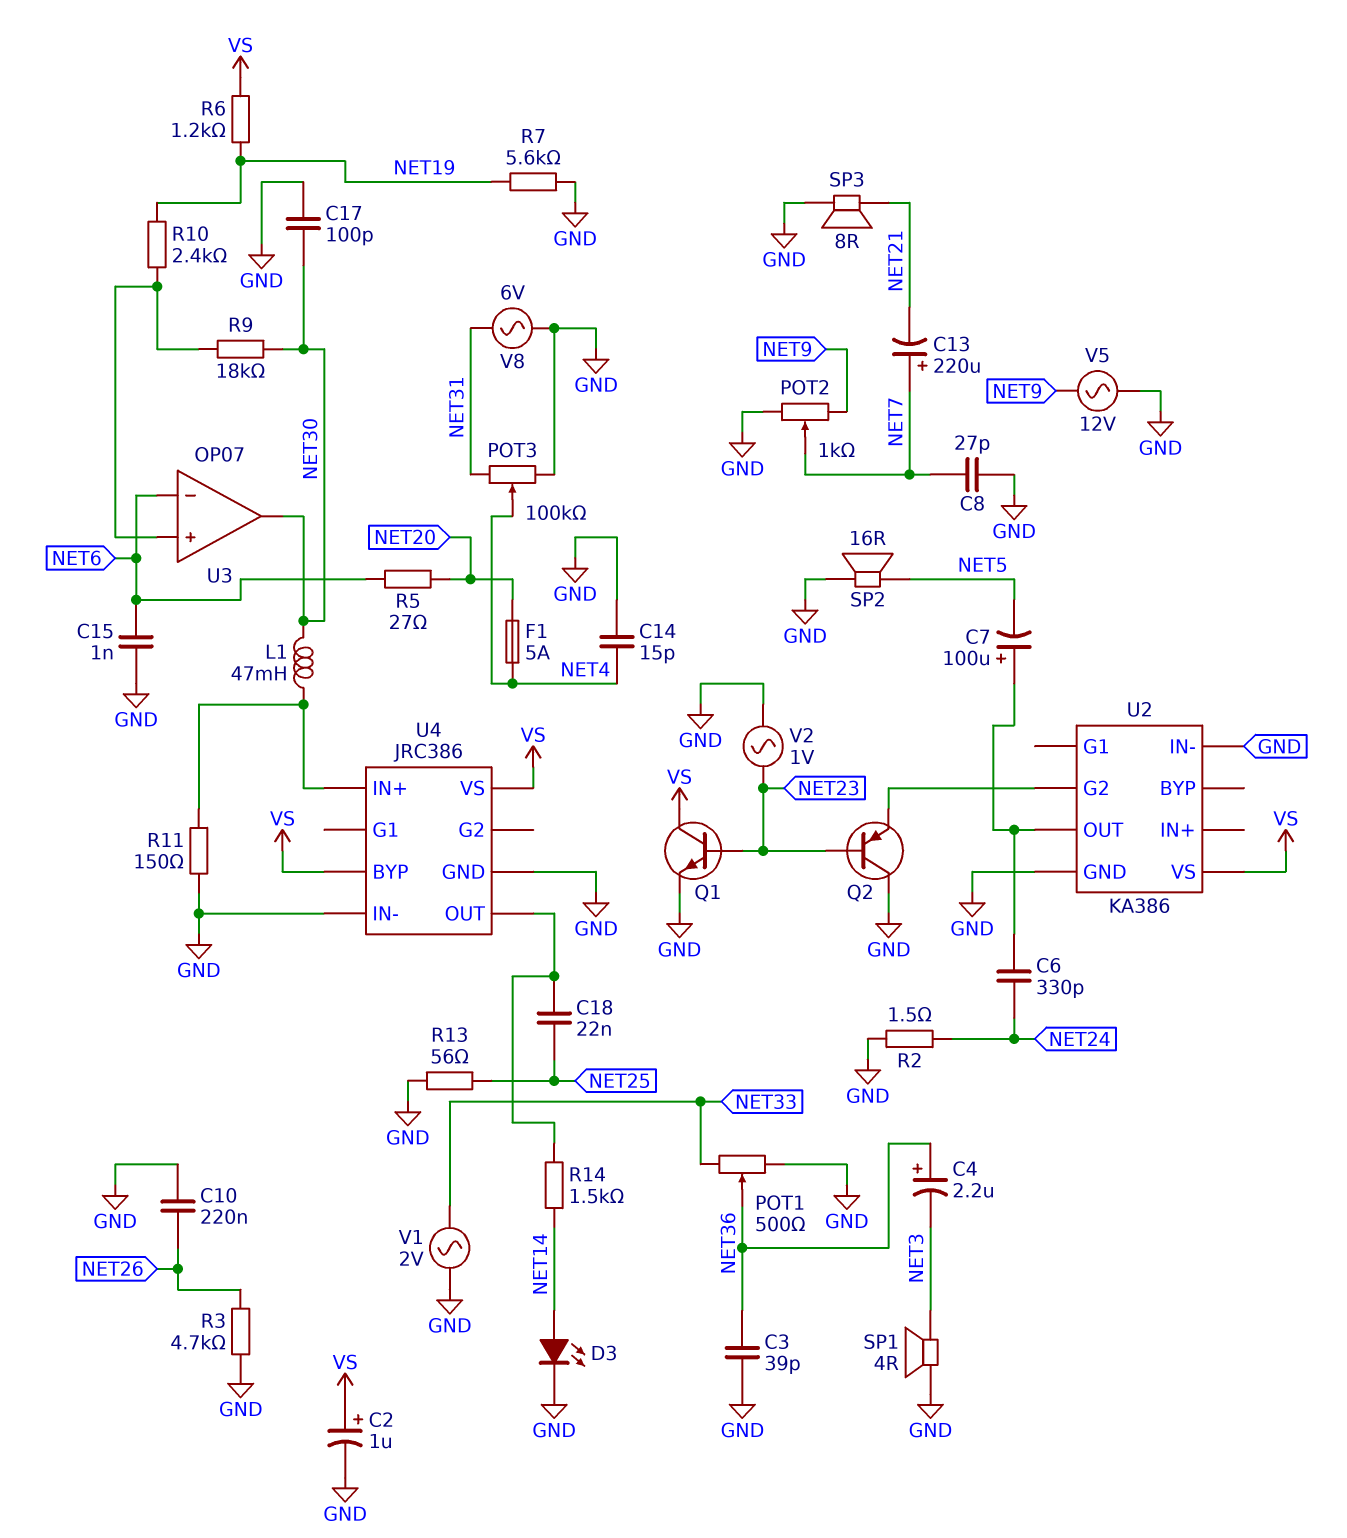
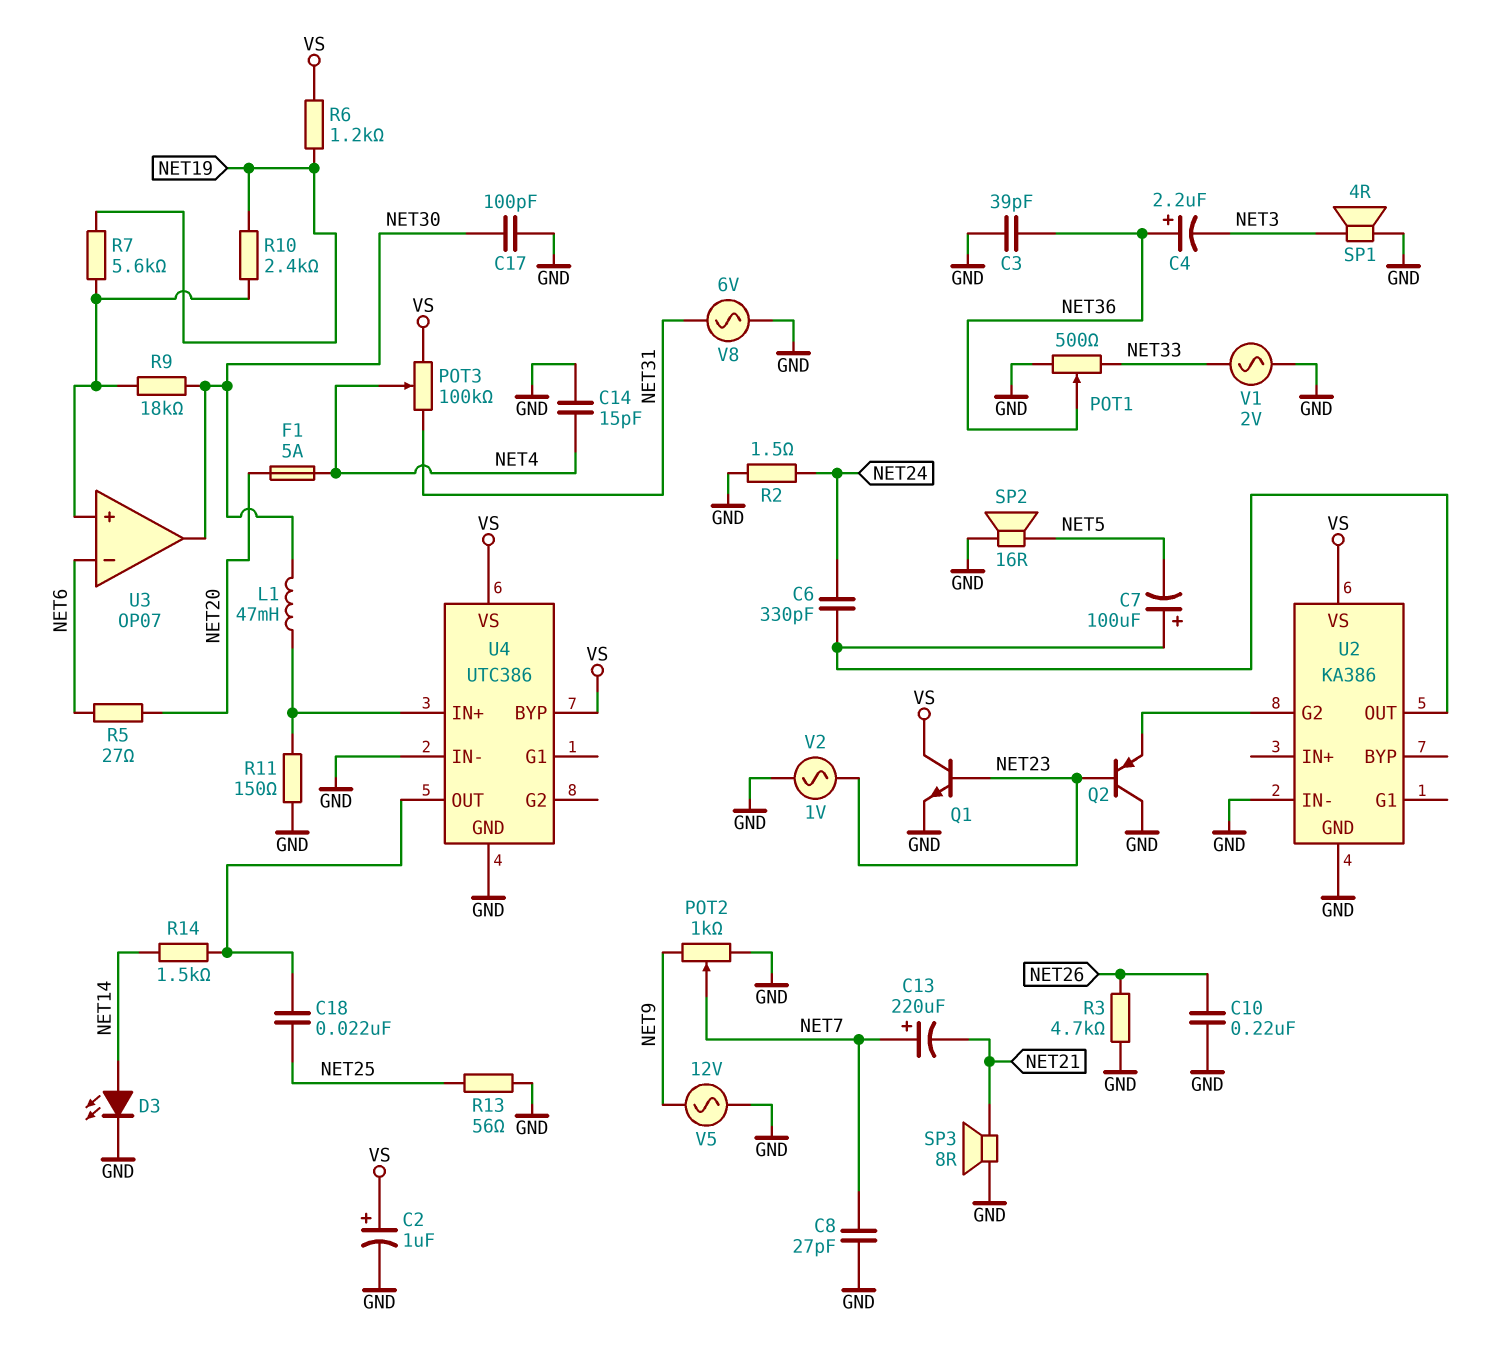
C15: 1nF (GND, NET6) -> none
POT3: 100k (GND, NET31, wiper NET4) -> 100k (NET31, VS, wiper NET4)
R7: 5.6k (GND, NET19) -> 5.6k (NET19, U3/in+)
U4: JRC386 -> UTC386

